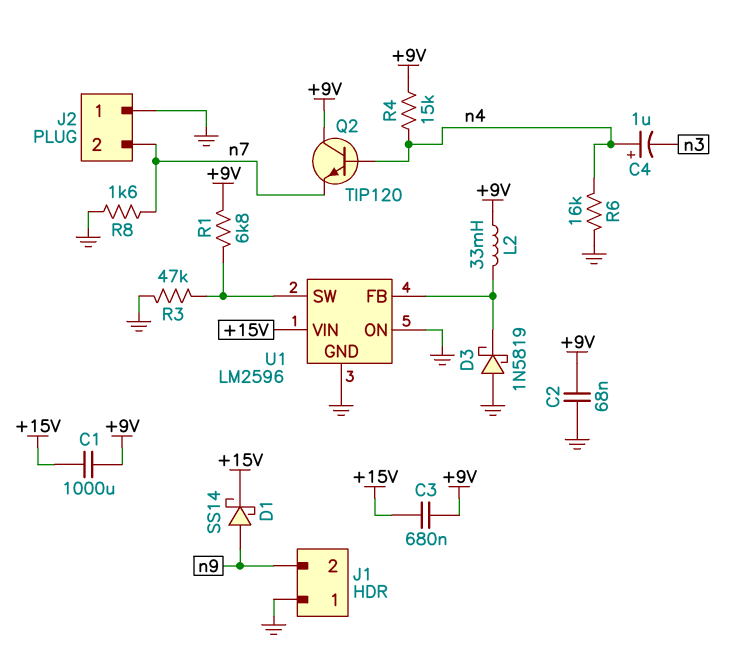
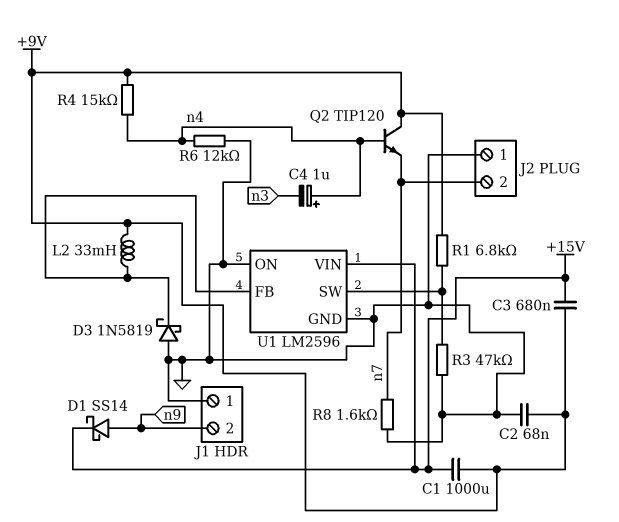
R6: 16k (GND, n4) -> 12k (GND, n4)

